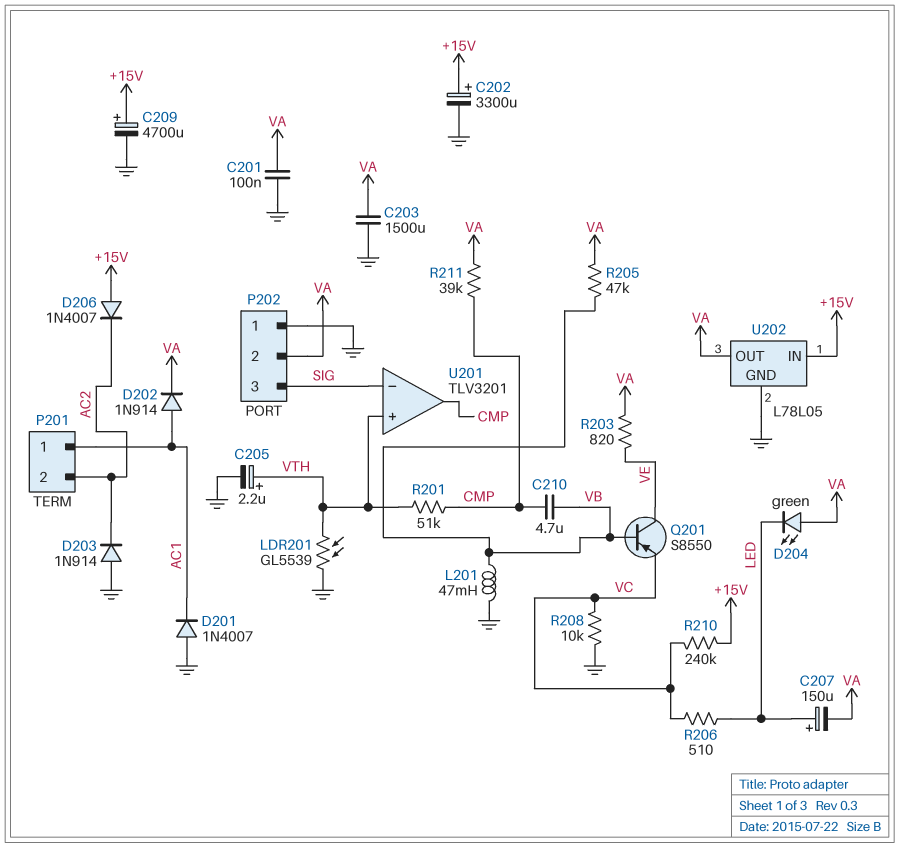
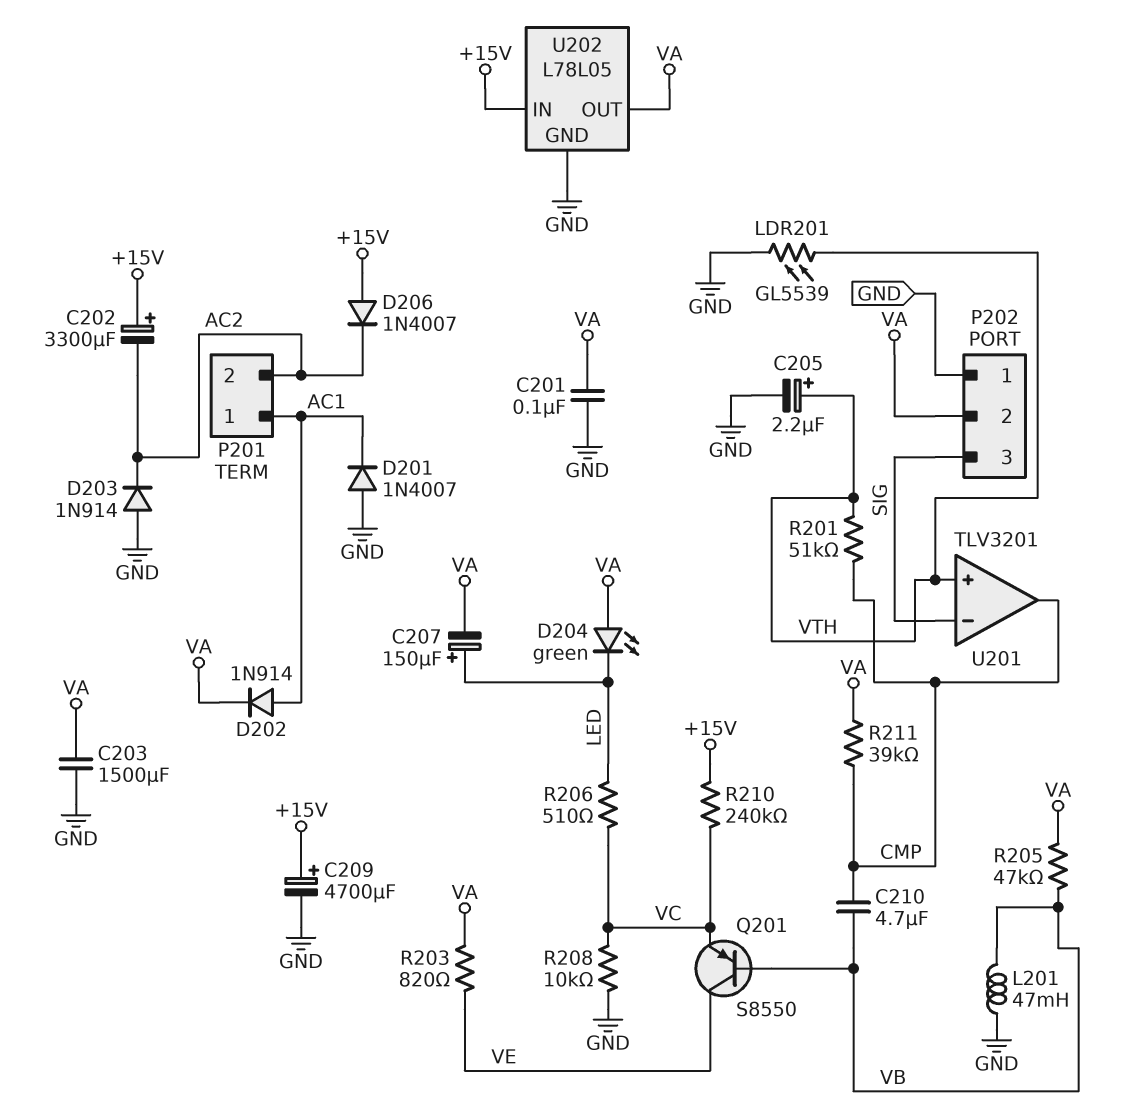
C202: 3300uF (plus +15V, minus GND) -> 3300uF (plus +15V, minus AC2)

